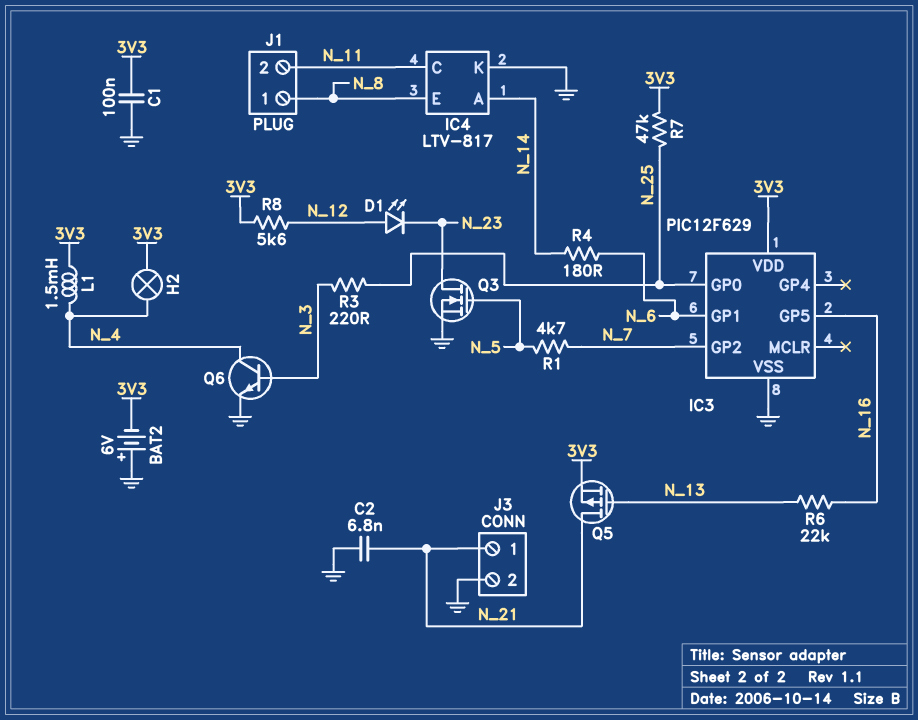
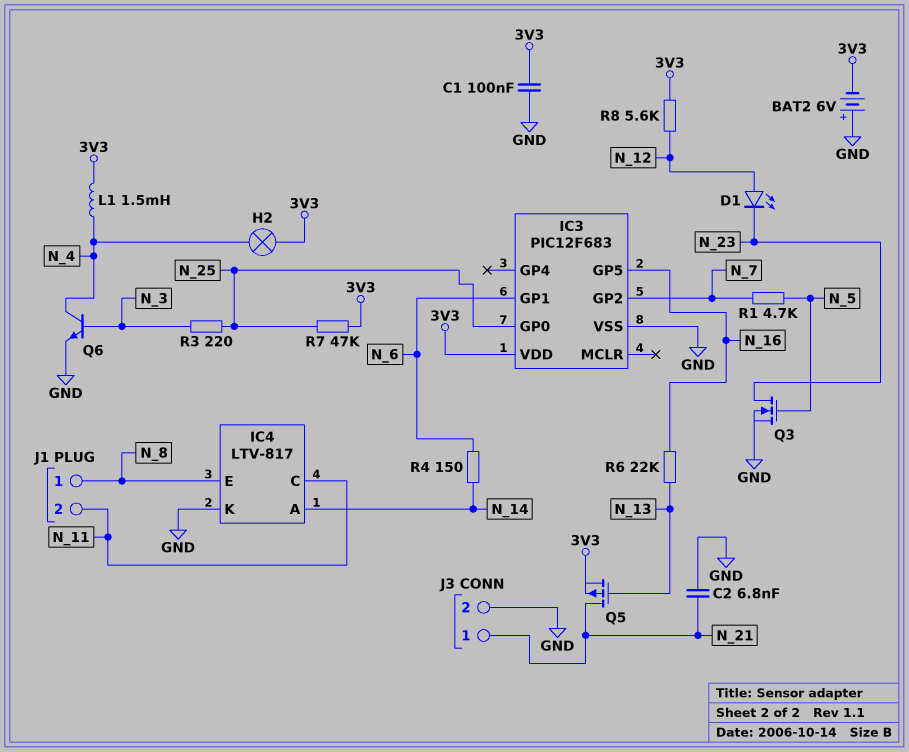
IC3: PIC12F629 -> PIC12F683
R4: 180 (N_6, N_14) -> 150 (N_6, N_14)

